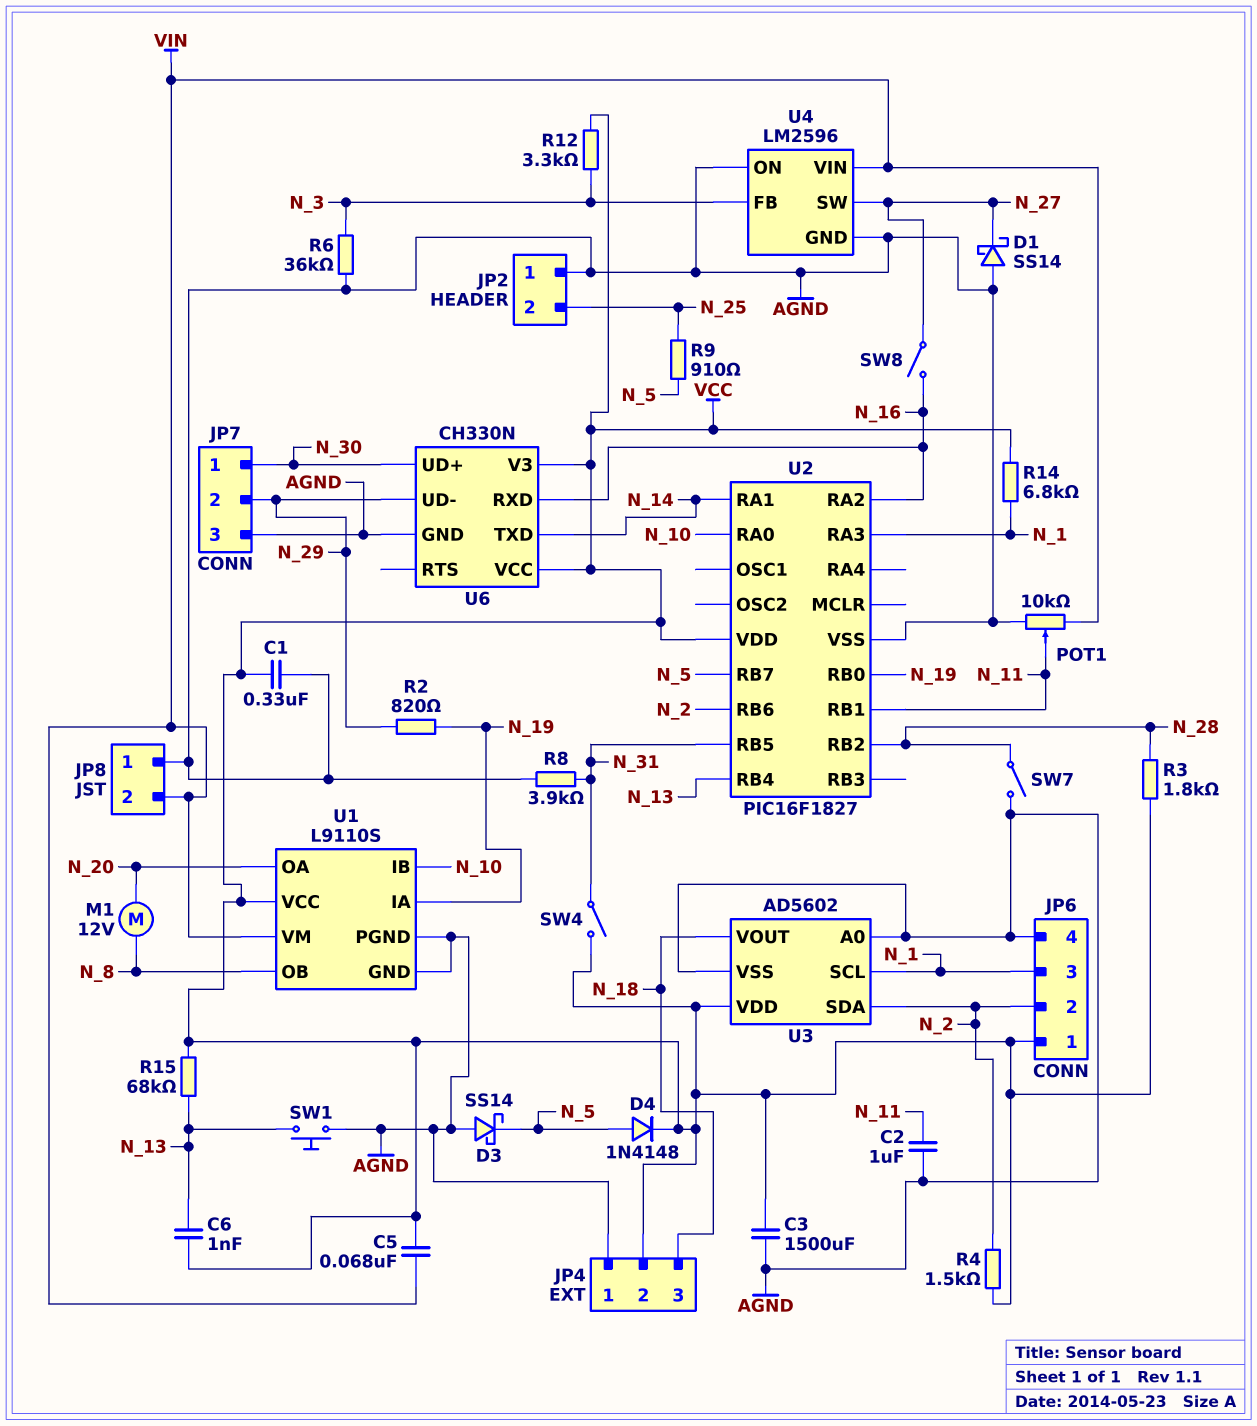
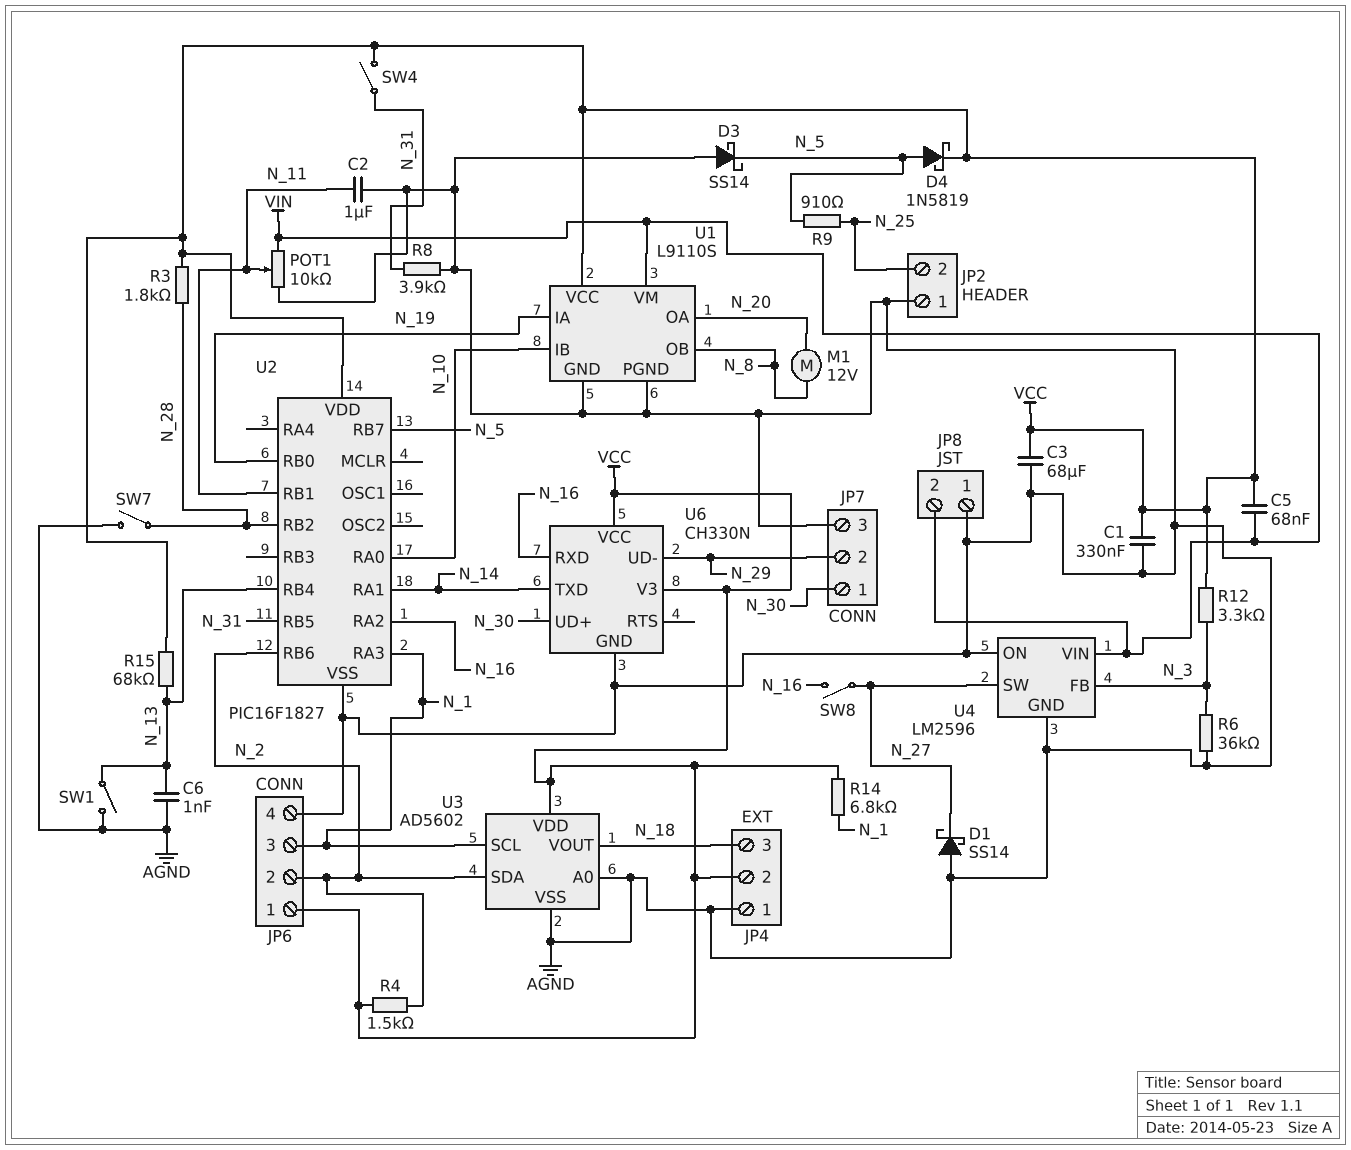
C3: 1500uF (AGND, VCC) -> 68uF (AGND, VCC)
C6: 1nF (N_13, VCC) -> 1nF (AGND, N_13)
D4: diode 1N4148 (A N_5, K VCC) -> schottky 1N5819 (A N_5, K VCC)
R2: 820 (N_19, N_29) -> none
SW1: button (AGND, N_13) -> switch (AGND, N_13)

